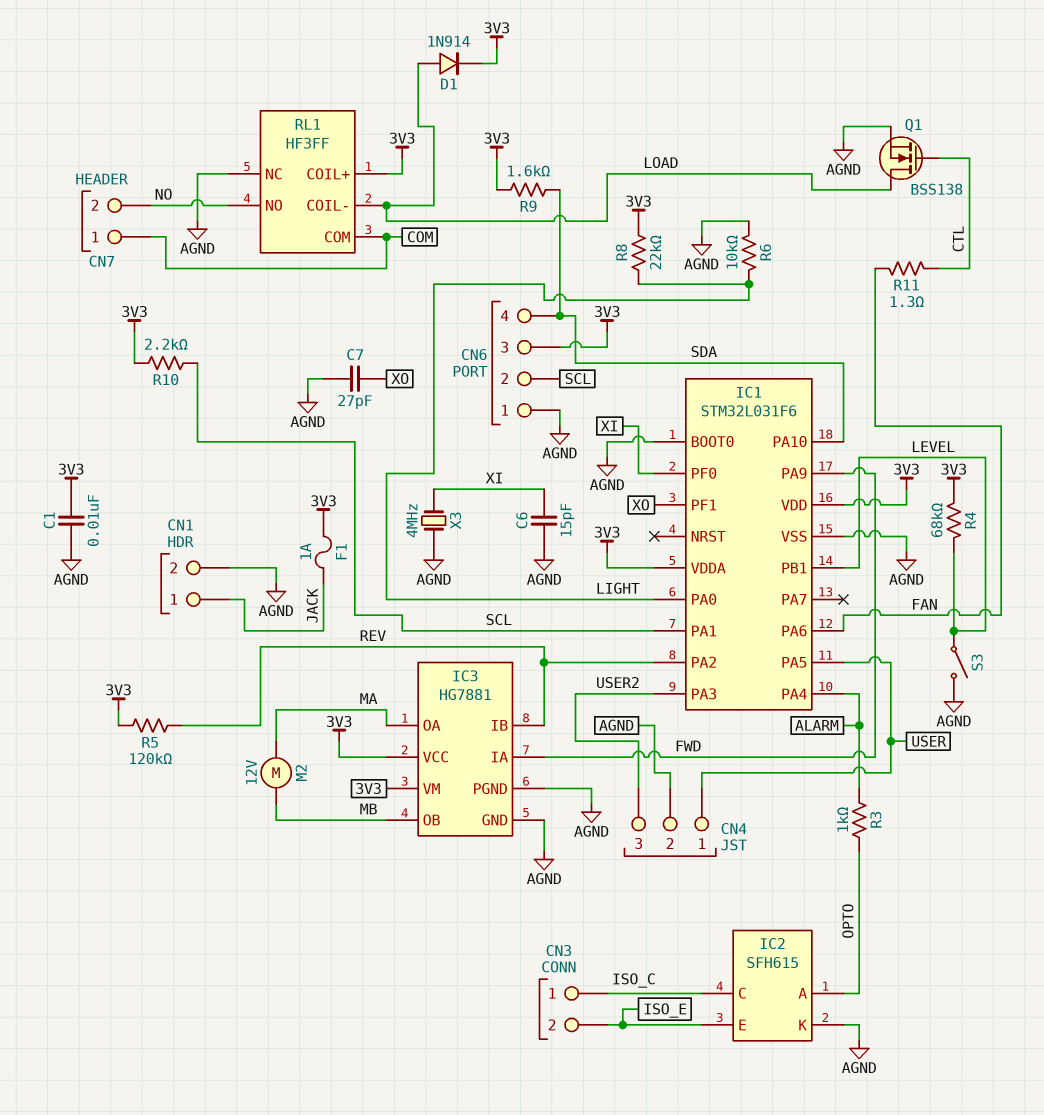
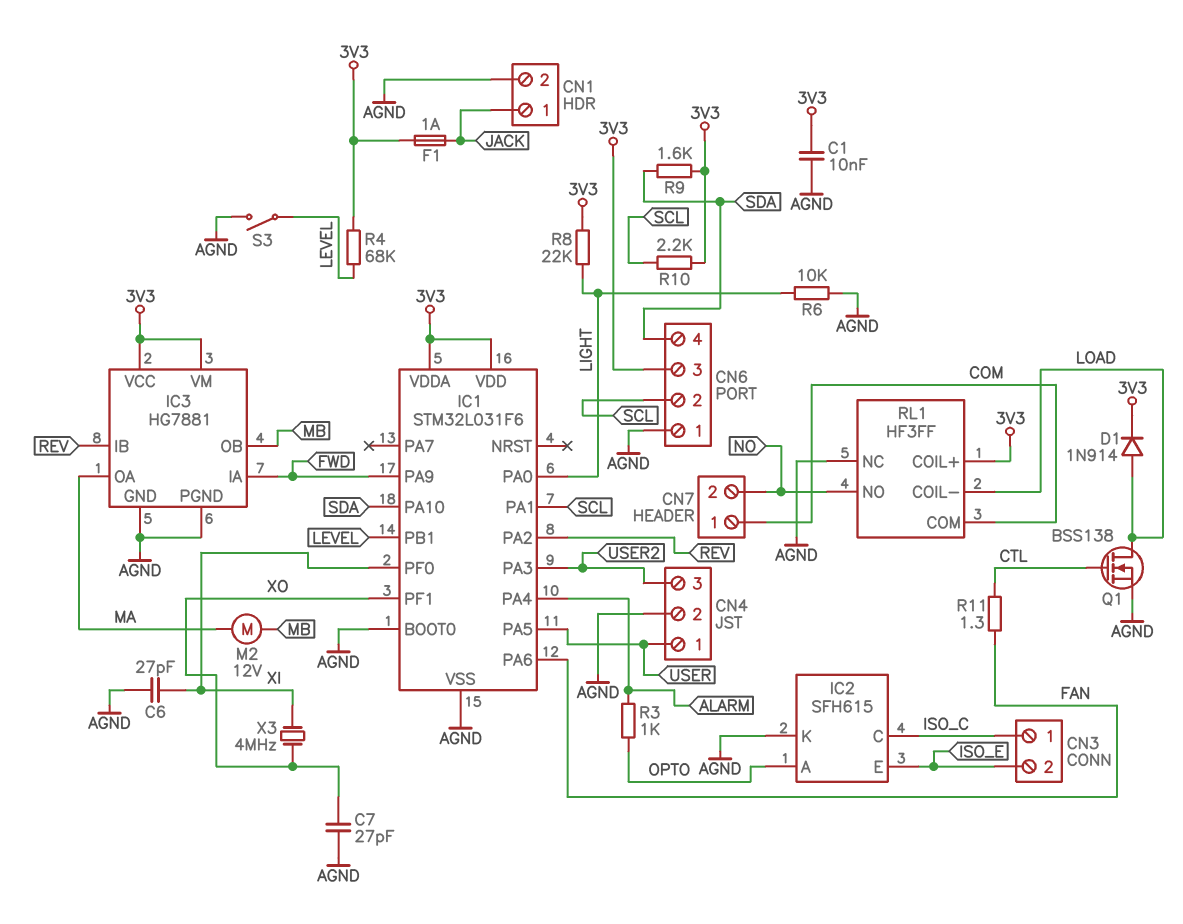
C6: 15pF (AGND, XI) -> 27pF (AGND, XI)
R5: 120k (3V3, REV) -> none
X3: 4MHz (AGND, XI) -> 4MHz (XI, XO)

